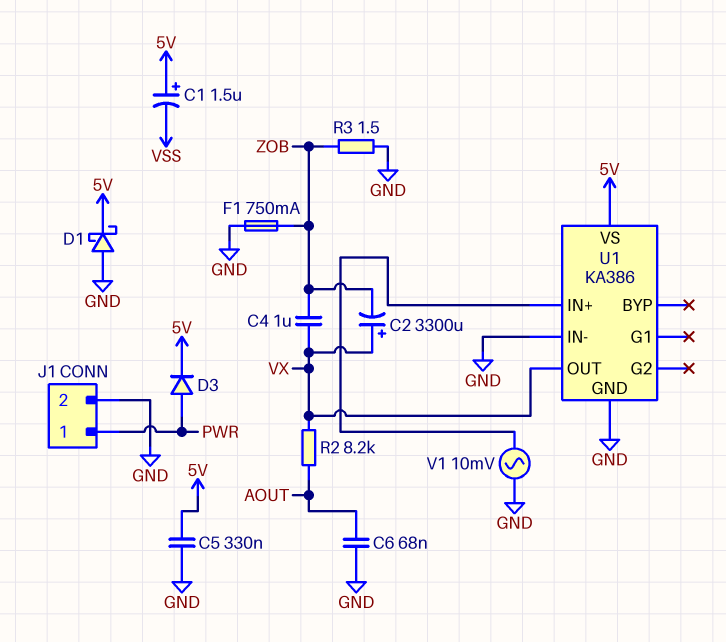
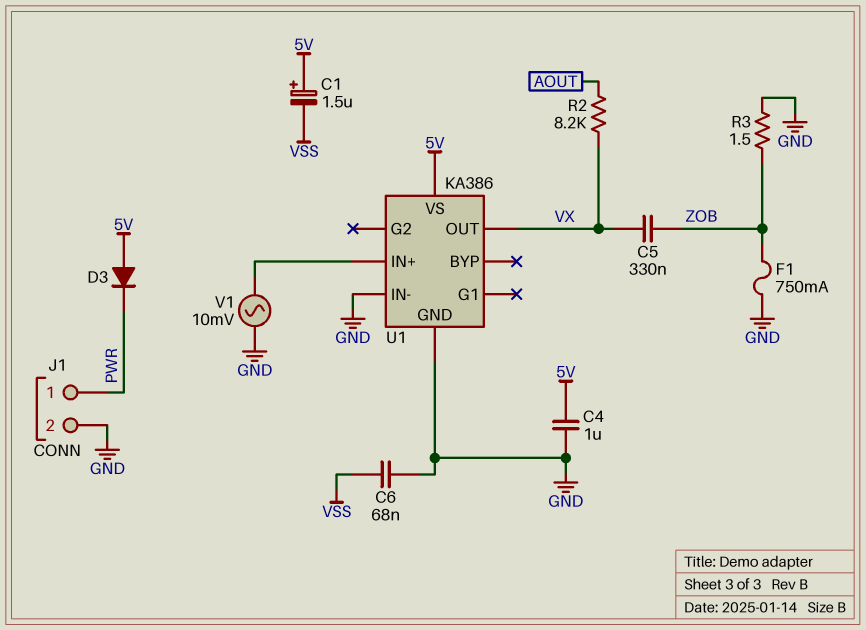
C2: 3300uF (plus VX, minus ZOB) -> none
C4: 1uF (VX, ZOB) -> 1uF (5V, GND)
C5: 330nF (5V, GND) -> 330nF (VX, ZOB)
C6: 68nF (AOUT, GND) -> 68nF (GND, VSS)
D1: schottky (A GND, K 5V) -> none
D3: diode (A PWR, K 5V) -> diode (A 5V, K PWR)

